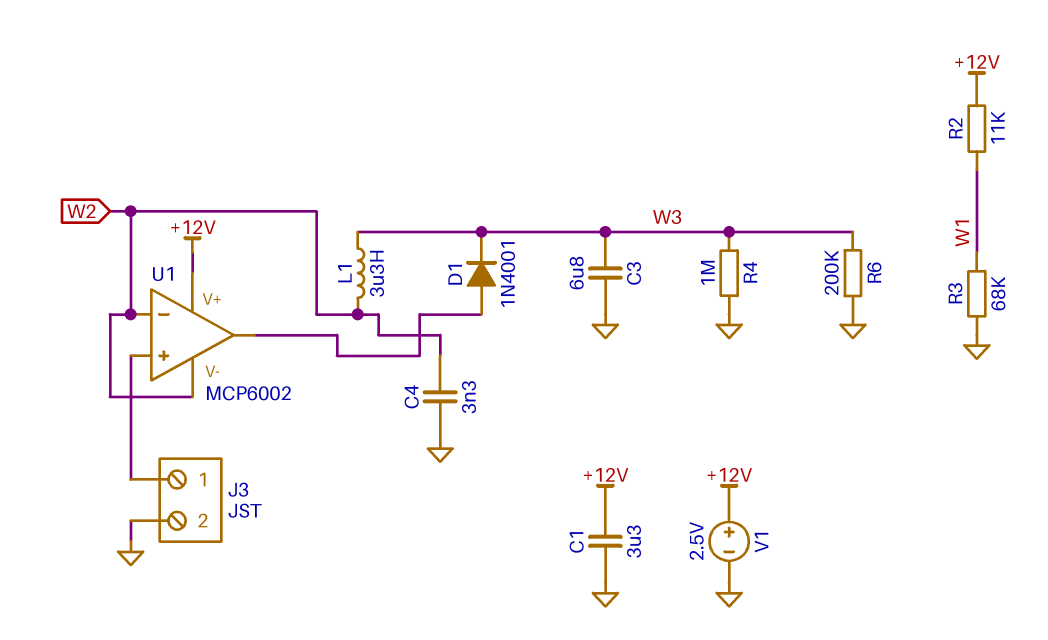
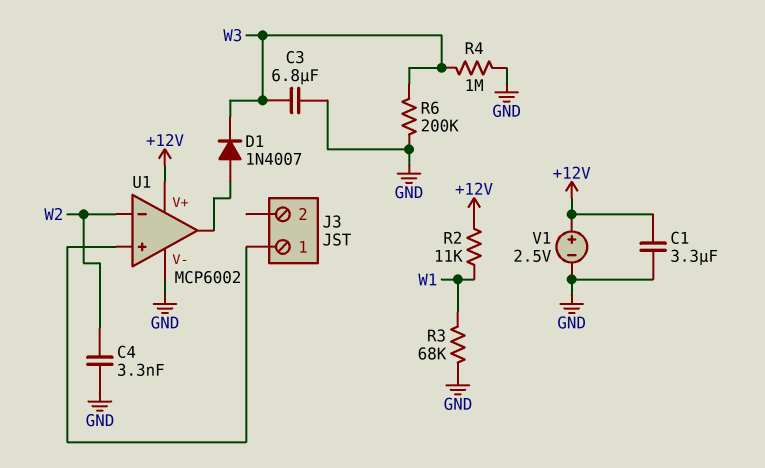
D1: diode 1N4001 (A U1/out, K W3) -> diode 1N4007 (A U1/out, K W3)
J3 pin 2: GND -> none
L1: 3.3uH (W2, W3) -> none
U1 pin V-: W2 -> GND

